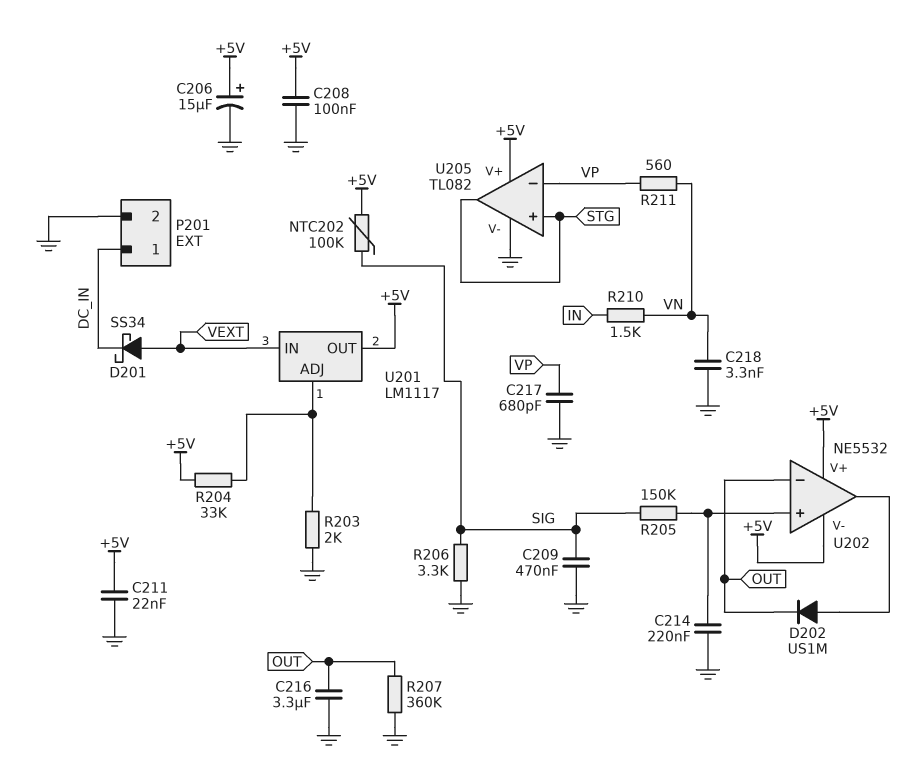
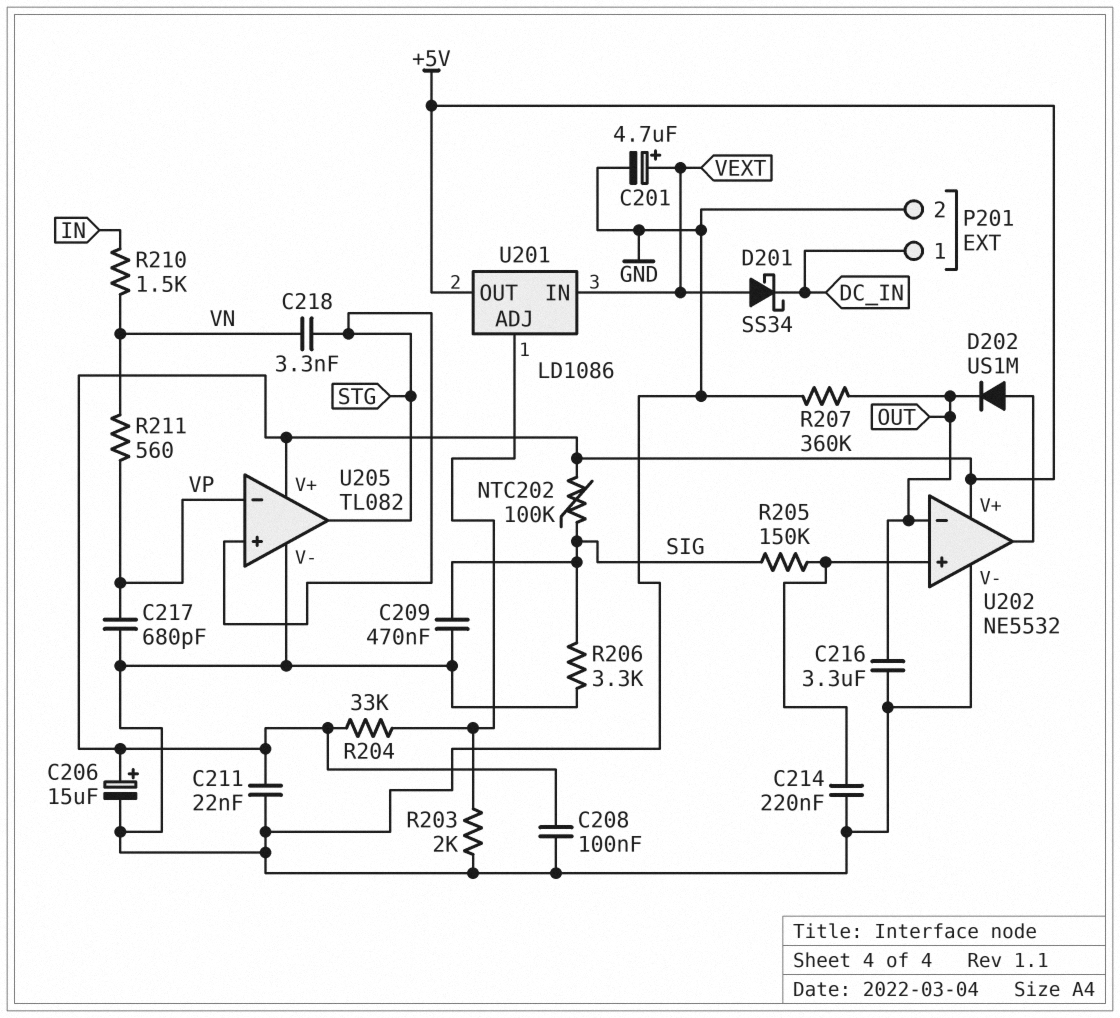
C201: none -> 4.7uF (plus VEXT, minus GND)
C218: 3.3nF (GND, VN) -> 3.3nF (STG, VN)
U201: LM1117 -> LD1086
U202 pin V-: +5V -> GND

